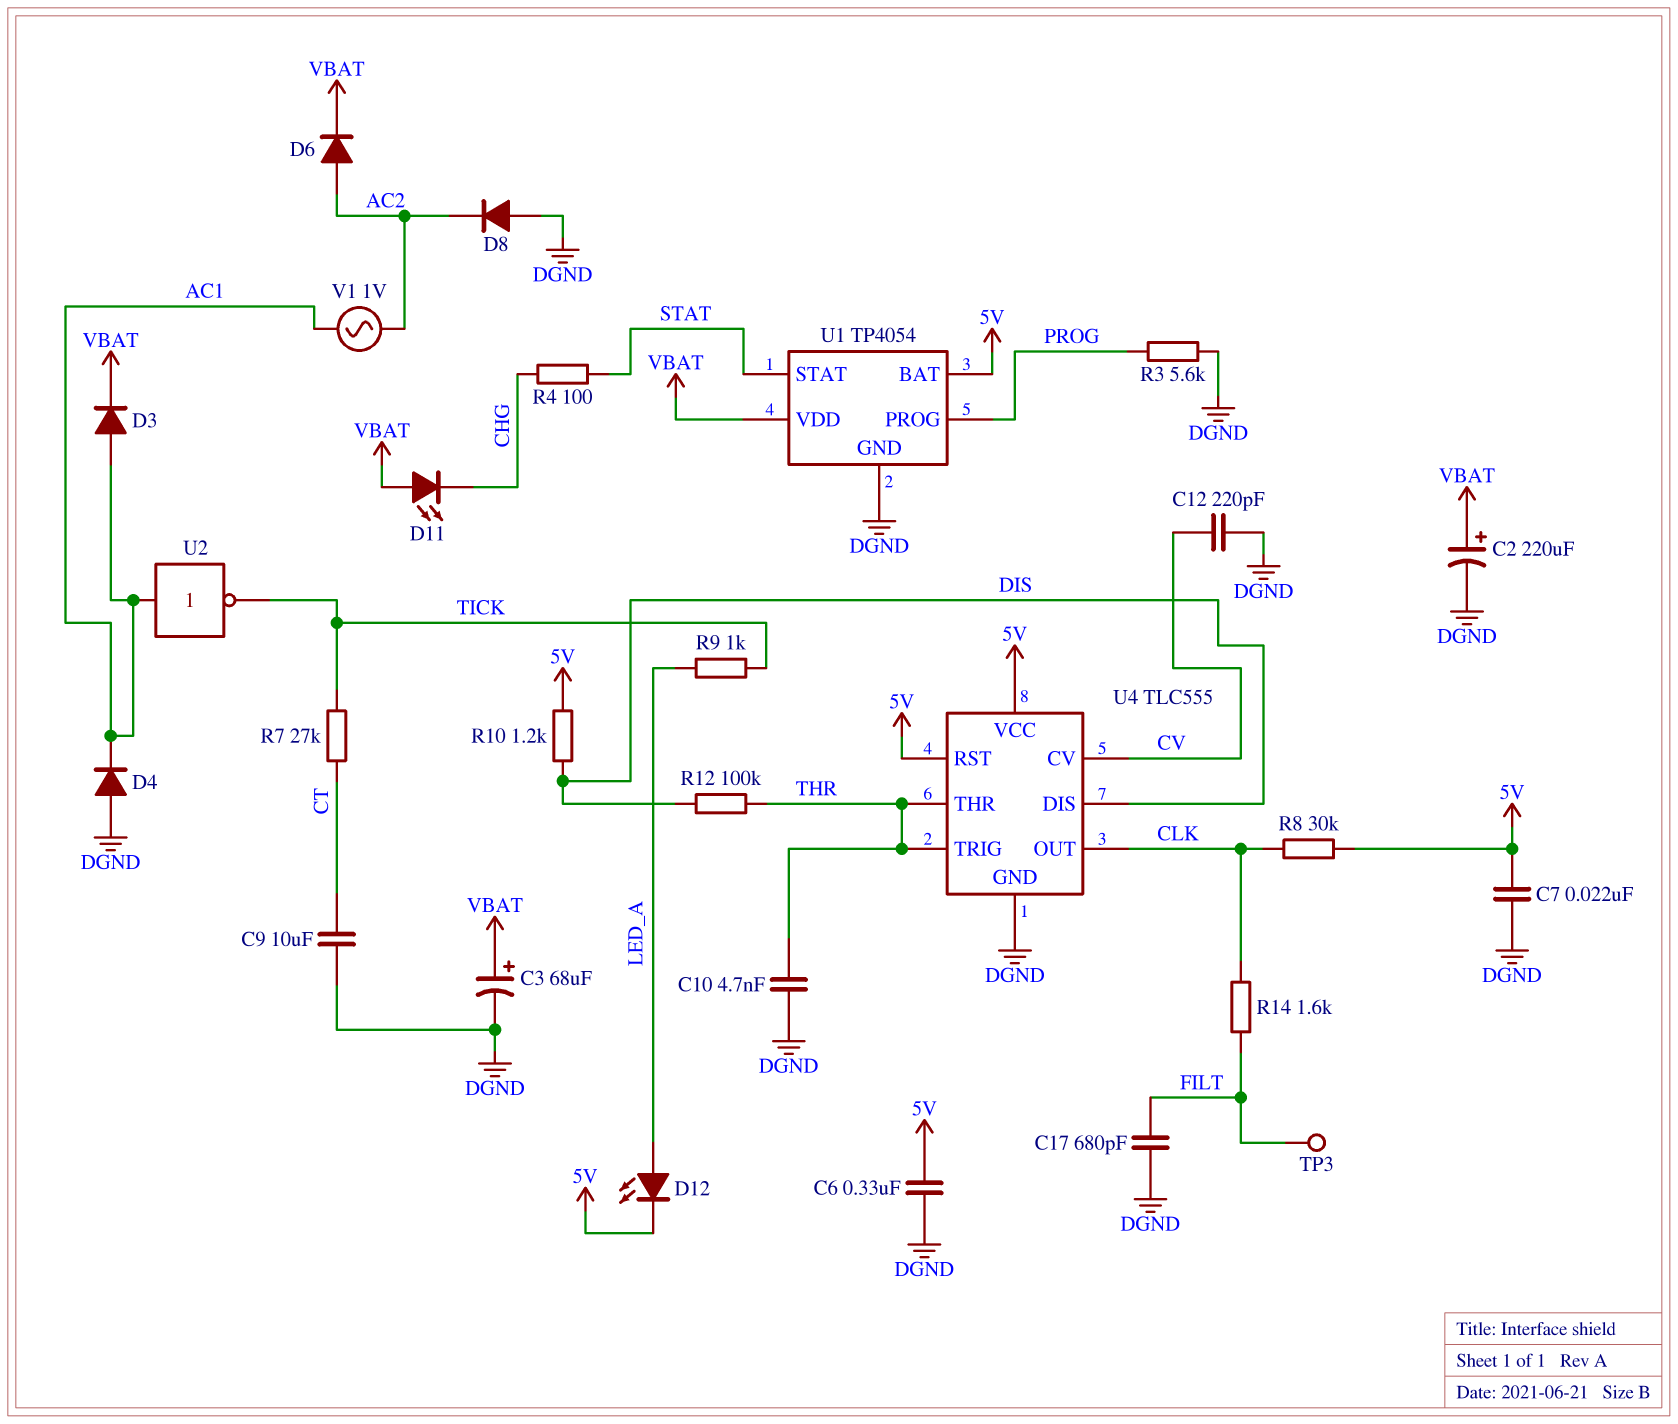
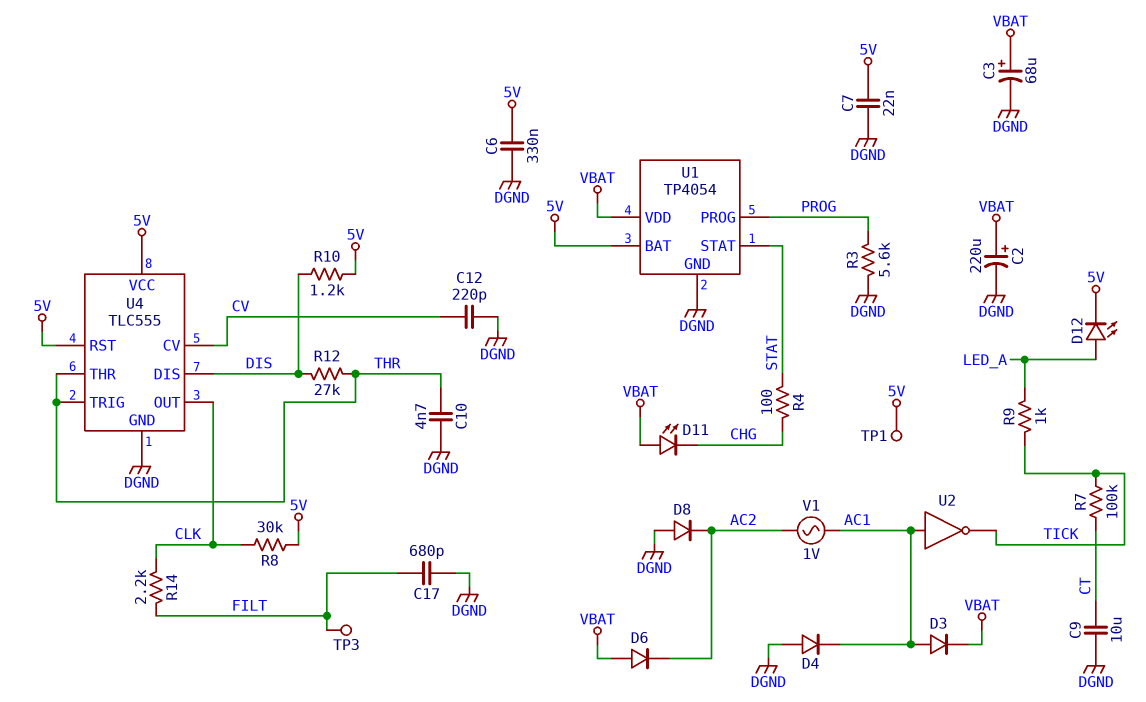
D6: diode (A AC2, K VBAT) -> diode (A VBAT, K AC2)
R7: 27k (CT, TICK) -> 100k (CT, TICK)
R12: 100k (DIS, THR) -> 27k (DIS, THR)
R14: 1.6k (CLK, FILT) -> 2.2k (CLK, FILT)
TP1: none -> test point (5V)

